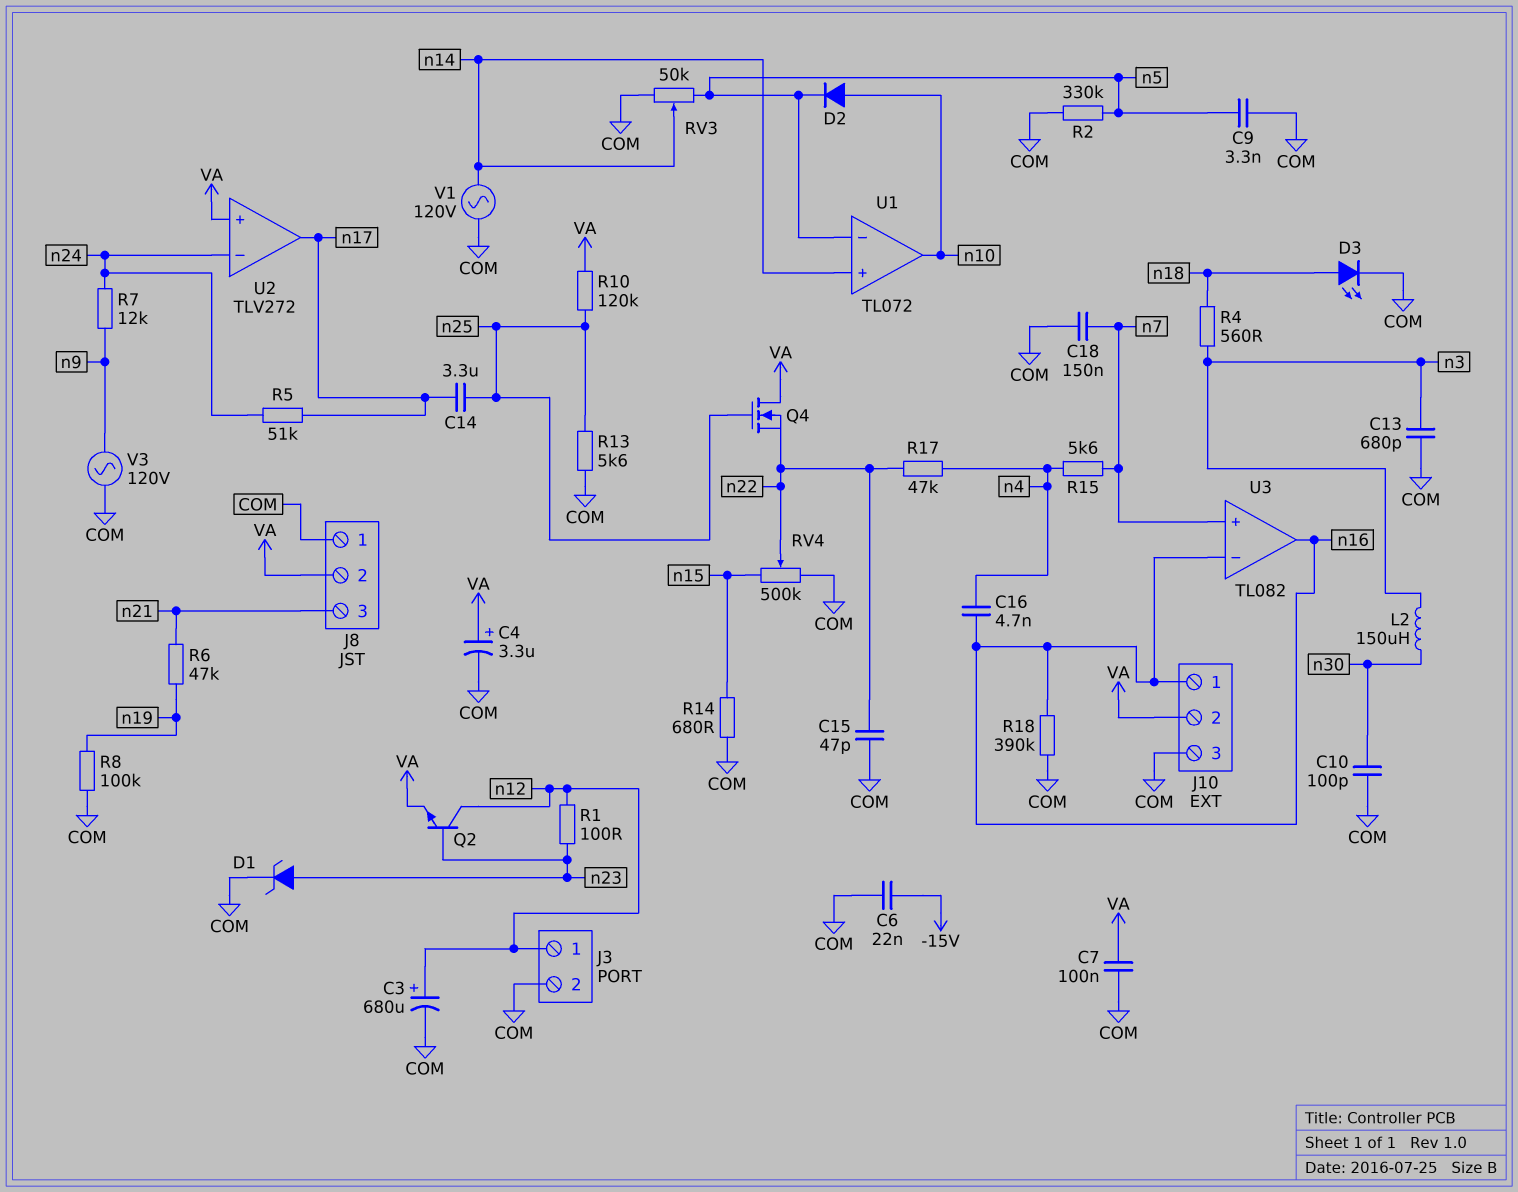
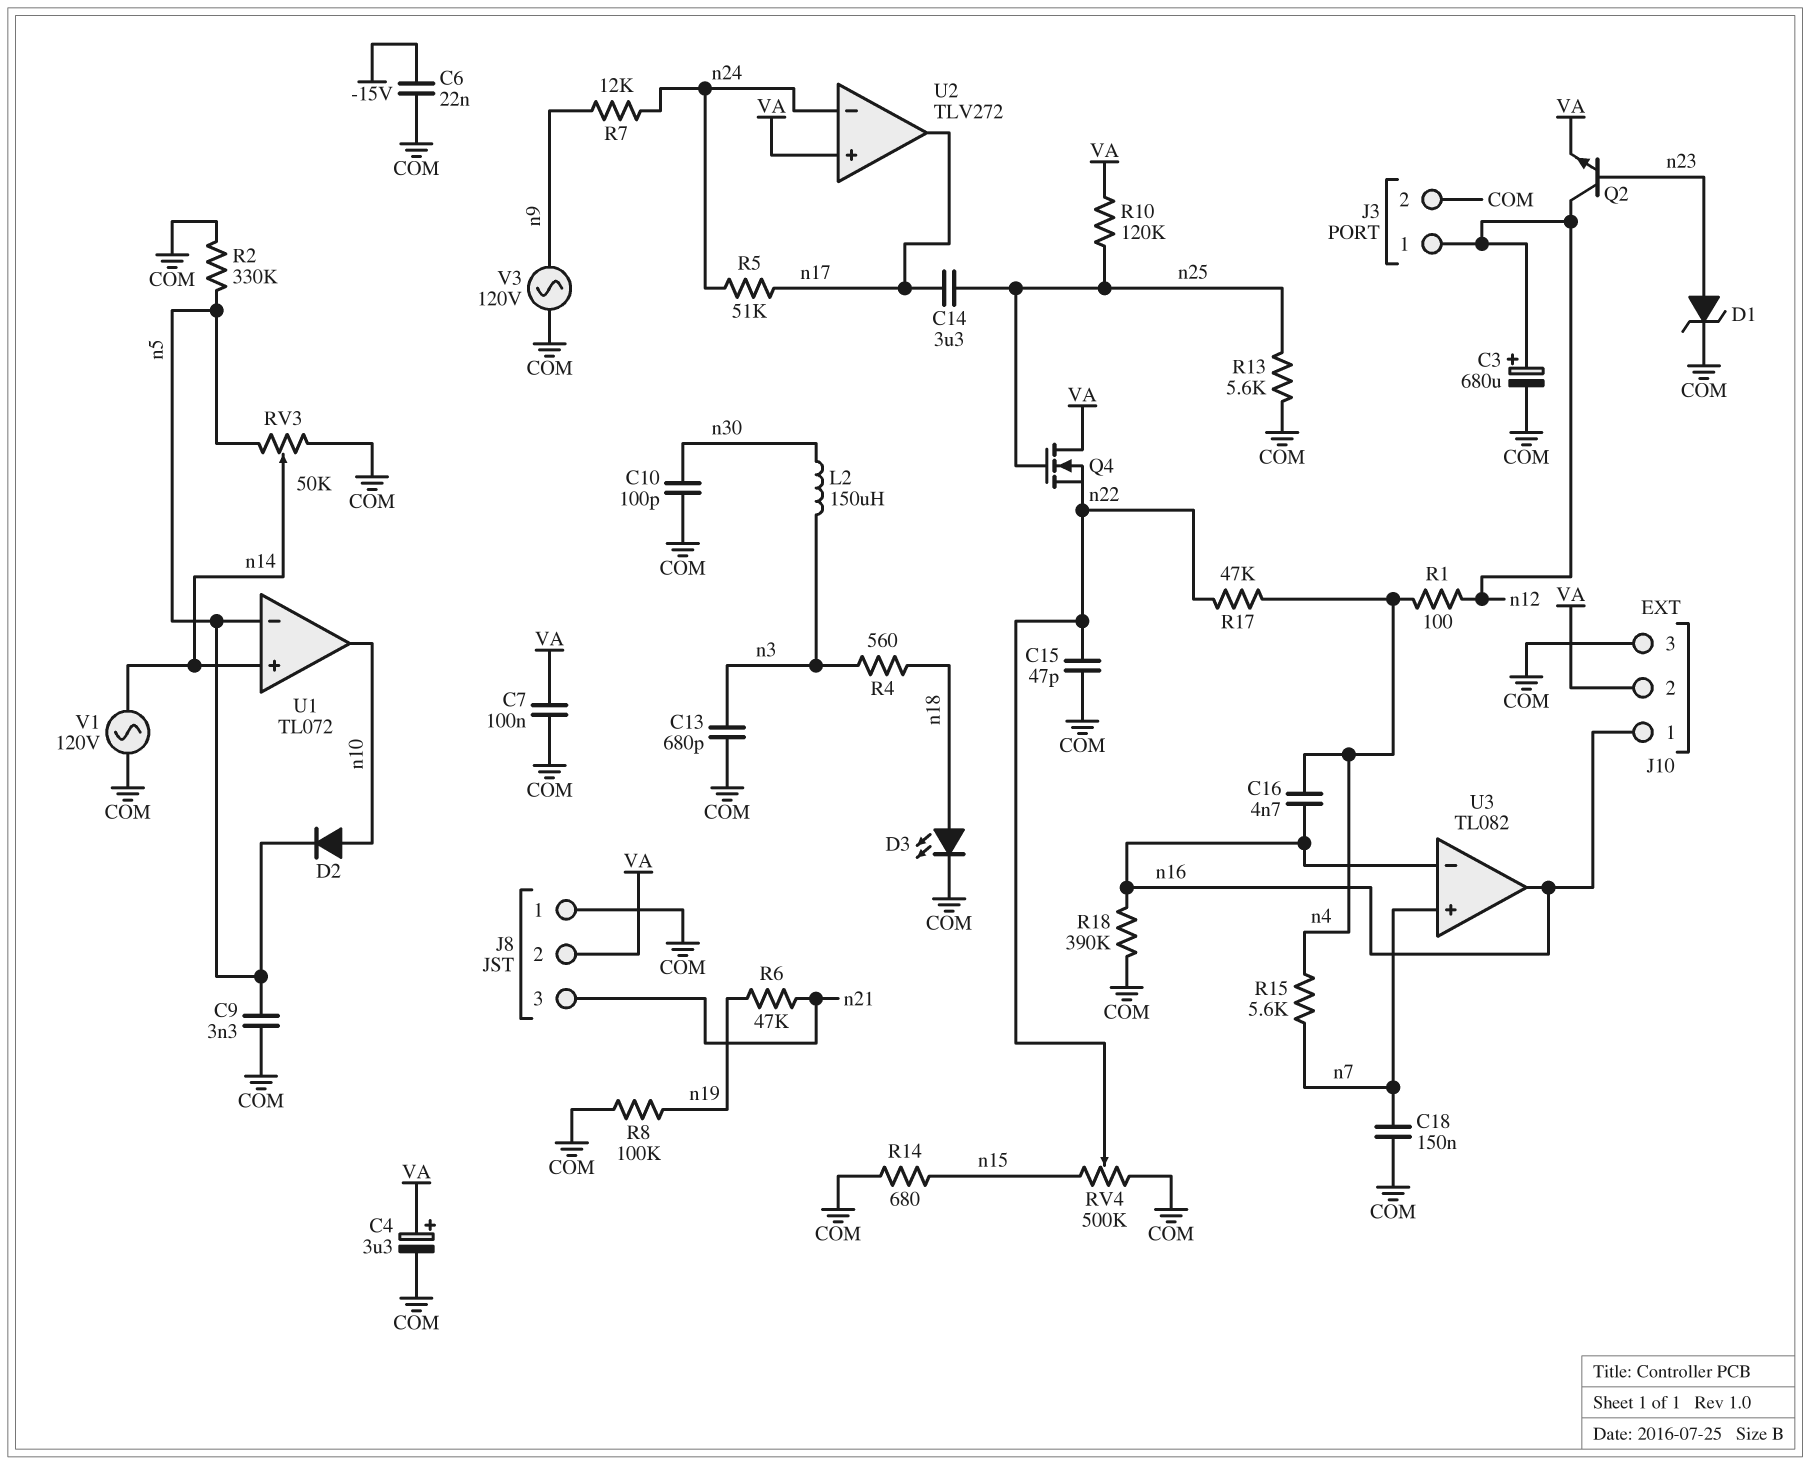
R1: 100 (n12, n23) -> 100 (n4, n12)

